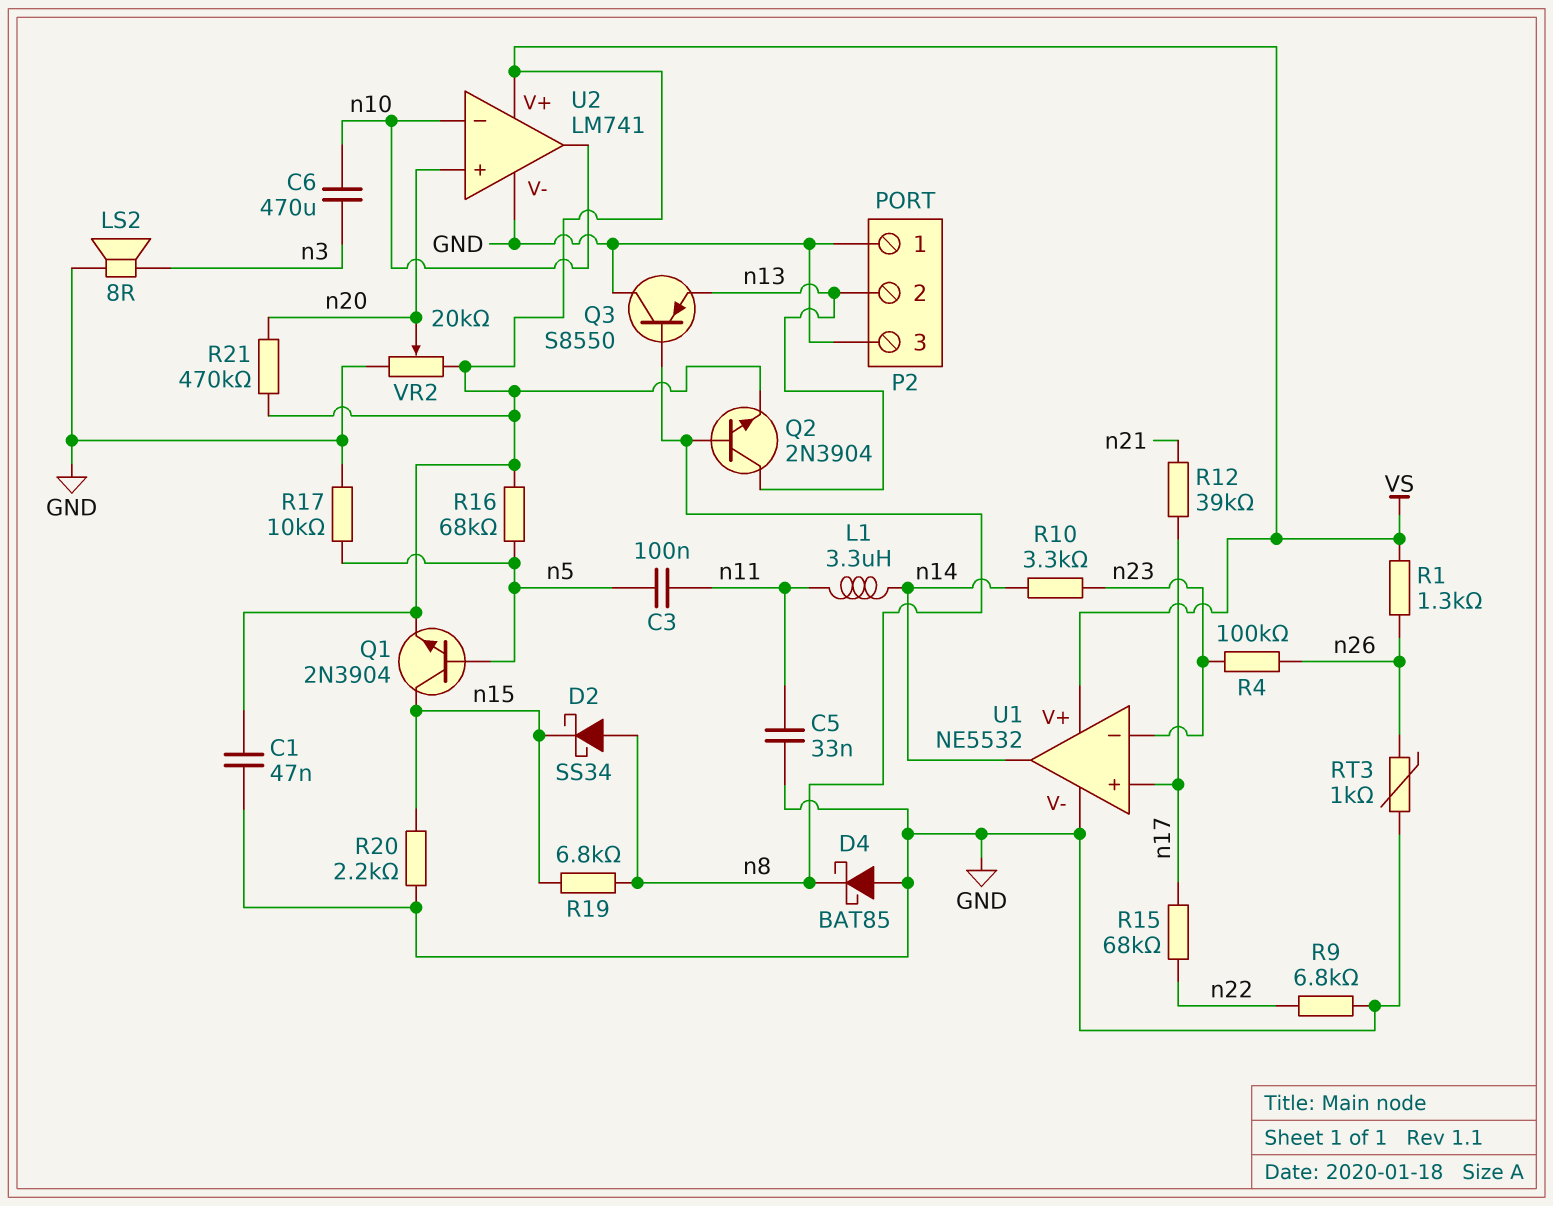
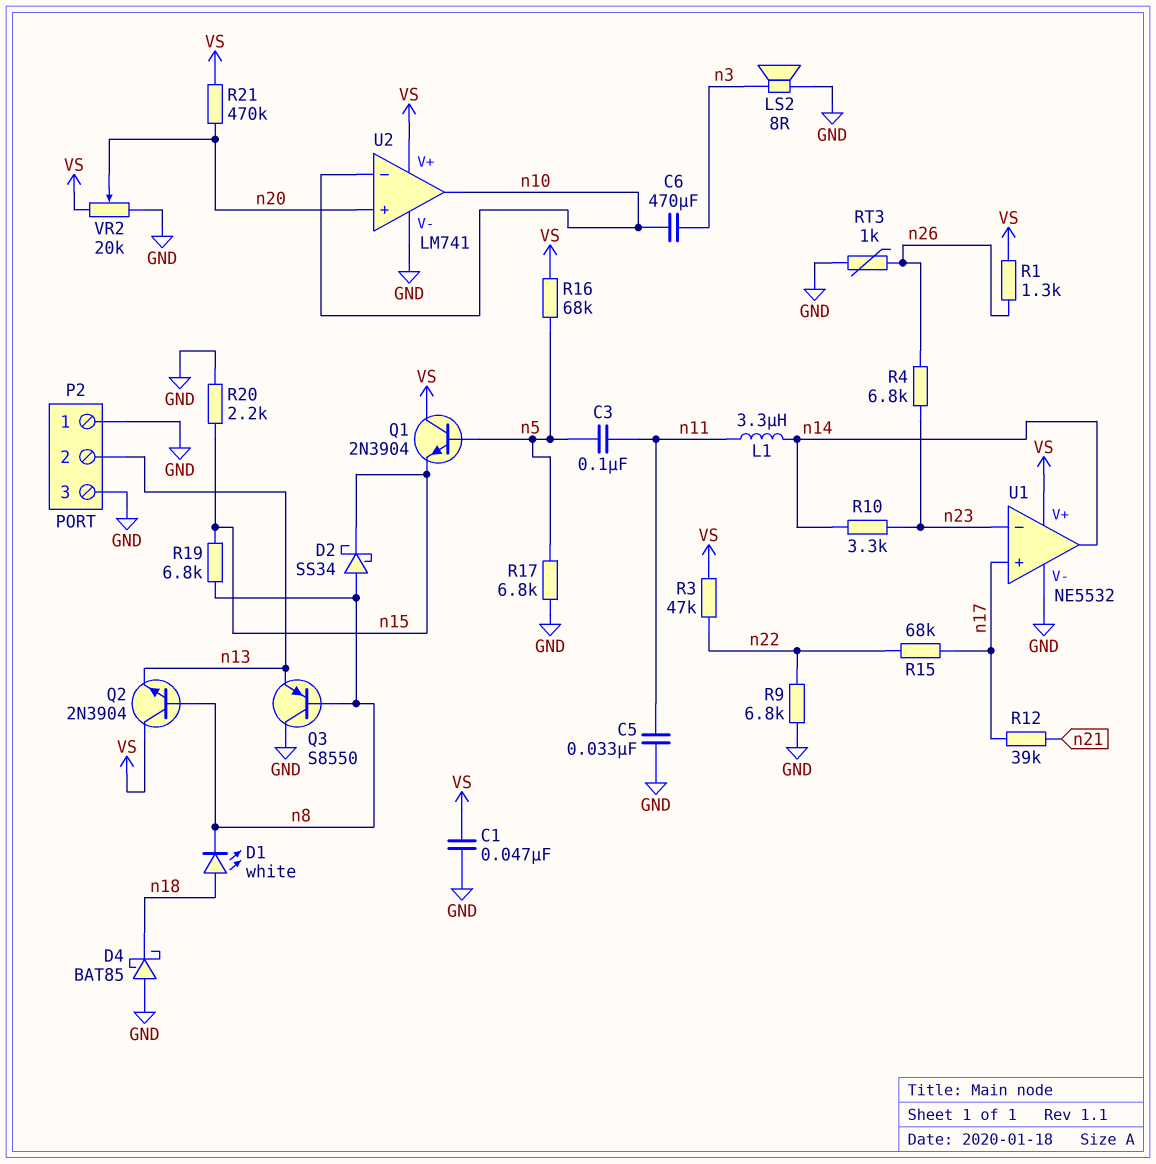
D1: none -> LED white (A n18, K n8)
D4: schottky BAT85 (A GND, K n8) -> schottky BAT85 (A GND, K n18)
Q1: NPN 2N3904 (B n5, C n15, E VS) -> NPN 2N3904 (B n5, C VS, E n15)
Q2: NPN 2N3904 (B n8, C n13, E VS) -> NPN 2N3904 (B n8, C VS, E n13)
R3: none -> 47k (VS, n22)
R4: 100k (n23, n26) -> 6.8k (n23, n26)
R17: 10k (GND, n5) -> 6.8k (GND, n5)

